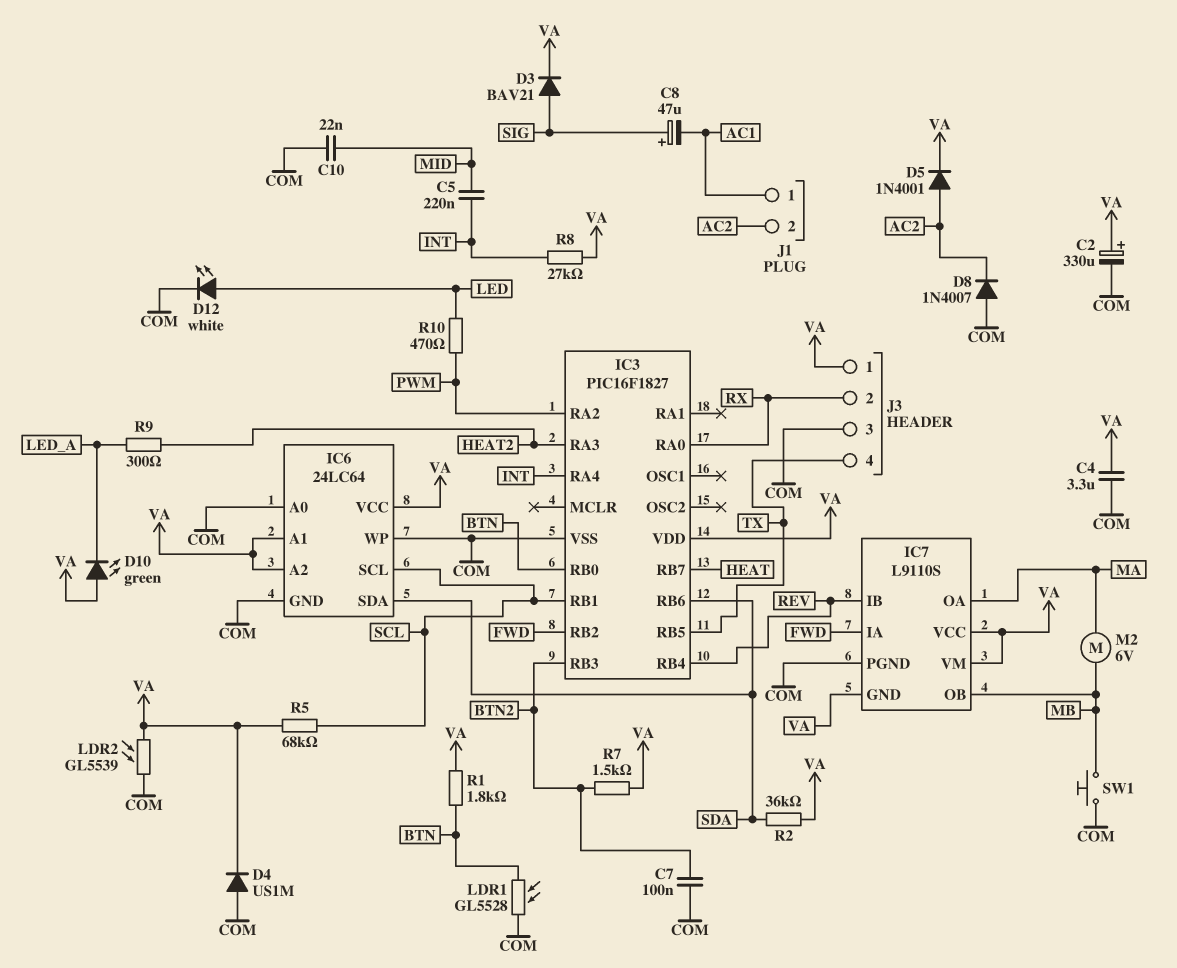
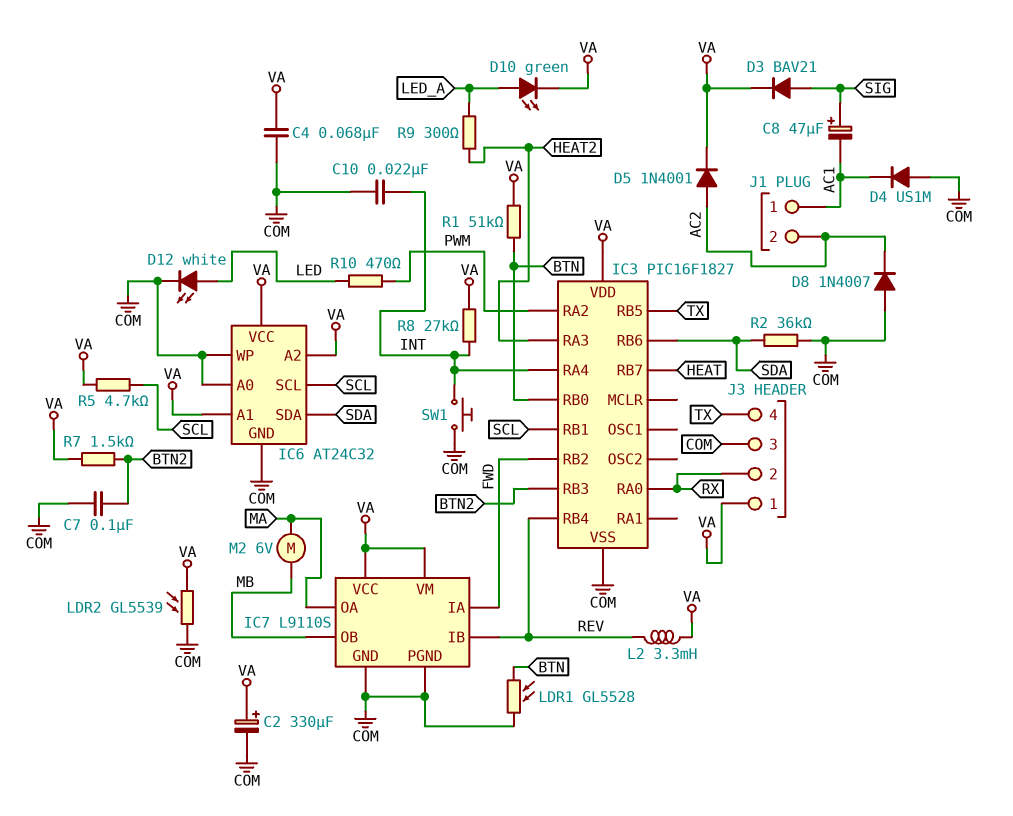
C4: 3.3uF (COM, VA) -> 68nF (COM, VA)
C5: 220nF (INT, MID) -> none
C10: 22nF (COM, MID) -> 22nF (COM, INT)
D4: diode US1M (A COM, K VA) -> diode US1M (A COM, K AC1)
D10: LED green (A VA, K LED_A) -> LED green (A LED_A, K VA)
IC6: 24LC64 -> AT24C32
IC7 pin GND: VA -> COM
L2: none -> 3.3mH (REV, VA)
R1: 1.8k (BTN, VA) -> 51k (BTN, VA)
R2: 36k (SDA, VA) -> 36k (COM, SDA)
R5: 68k (SCL, VA) -> 4.7k (SCL, VA)
SW1: button (COM, MB) -> button (COM, INT)

